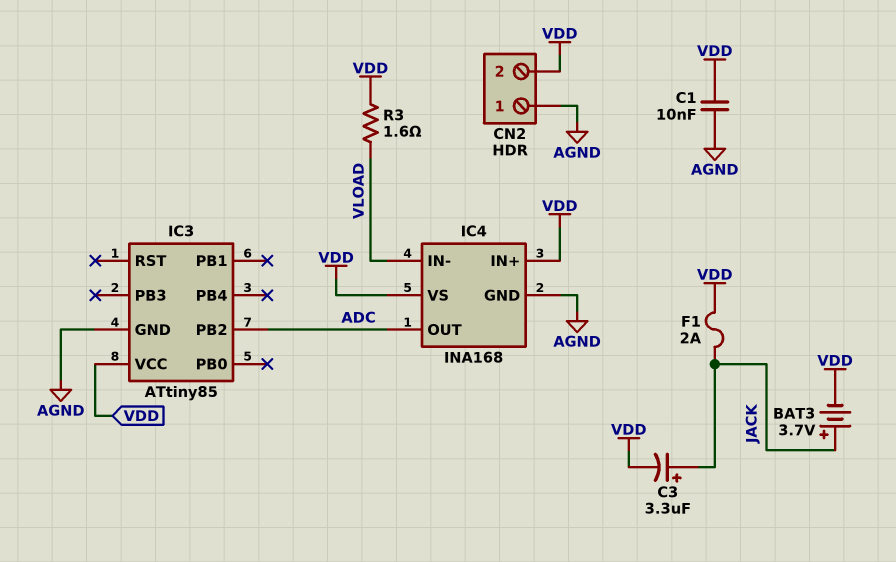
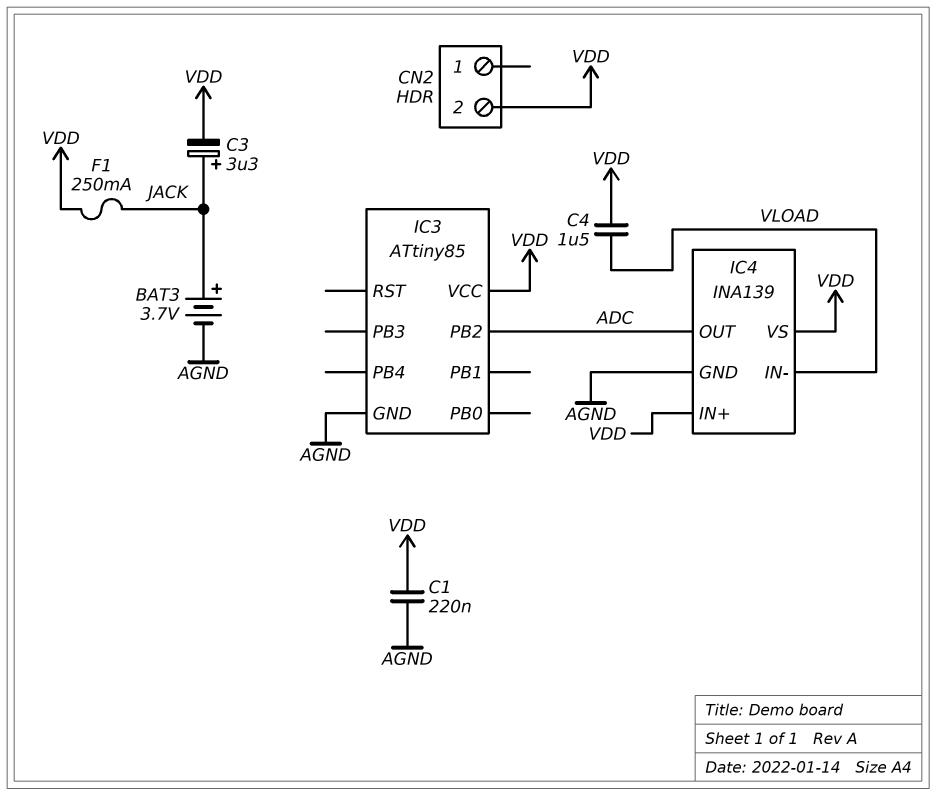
BAT3: 3.7V (plus JACK, minus VDD) -> 3.7V (plus JACK, minus AGND)
C1: 10nF (AGND, VDD) -> 220nF (AGND, VDD)
C4: none -> 1.5uF (VDD, VLOAD)
CN2 pin 1: AGND -> none
F1: 2A (JACK, VDD) -> 250mA (JACK, VDD)
IC4: INA168 -> INA139
R3: 1.6 (VDD, VLOAD) -> none

